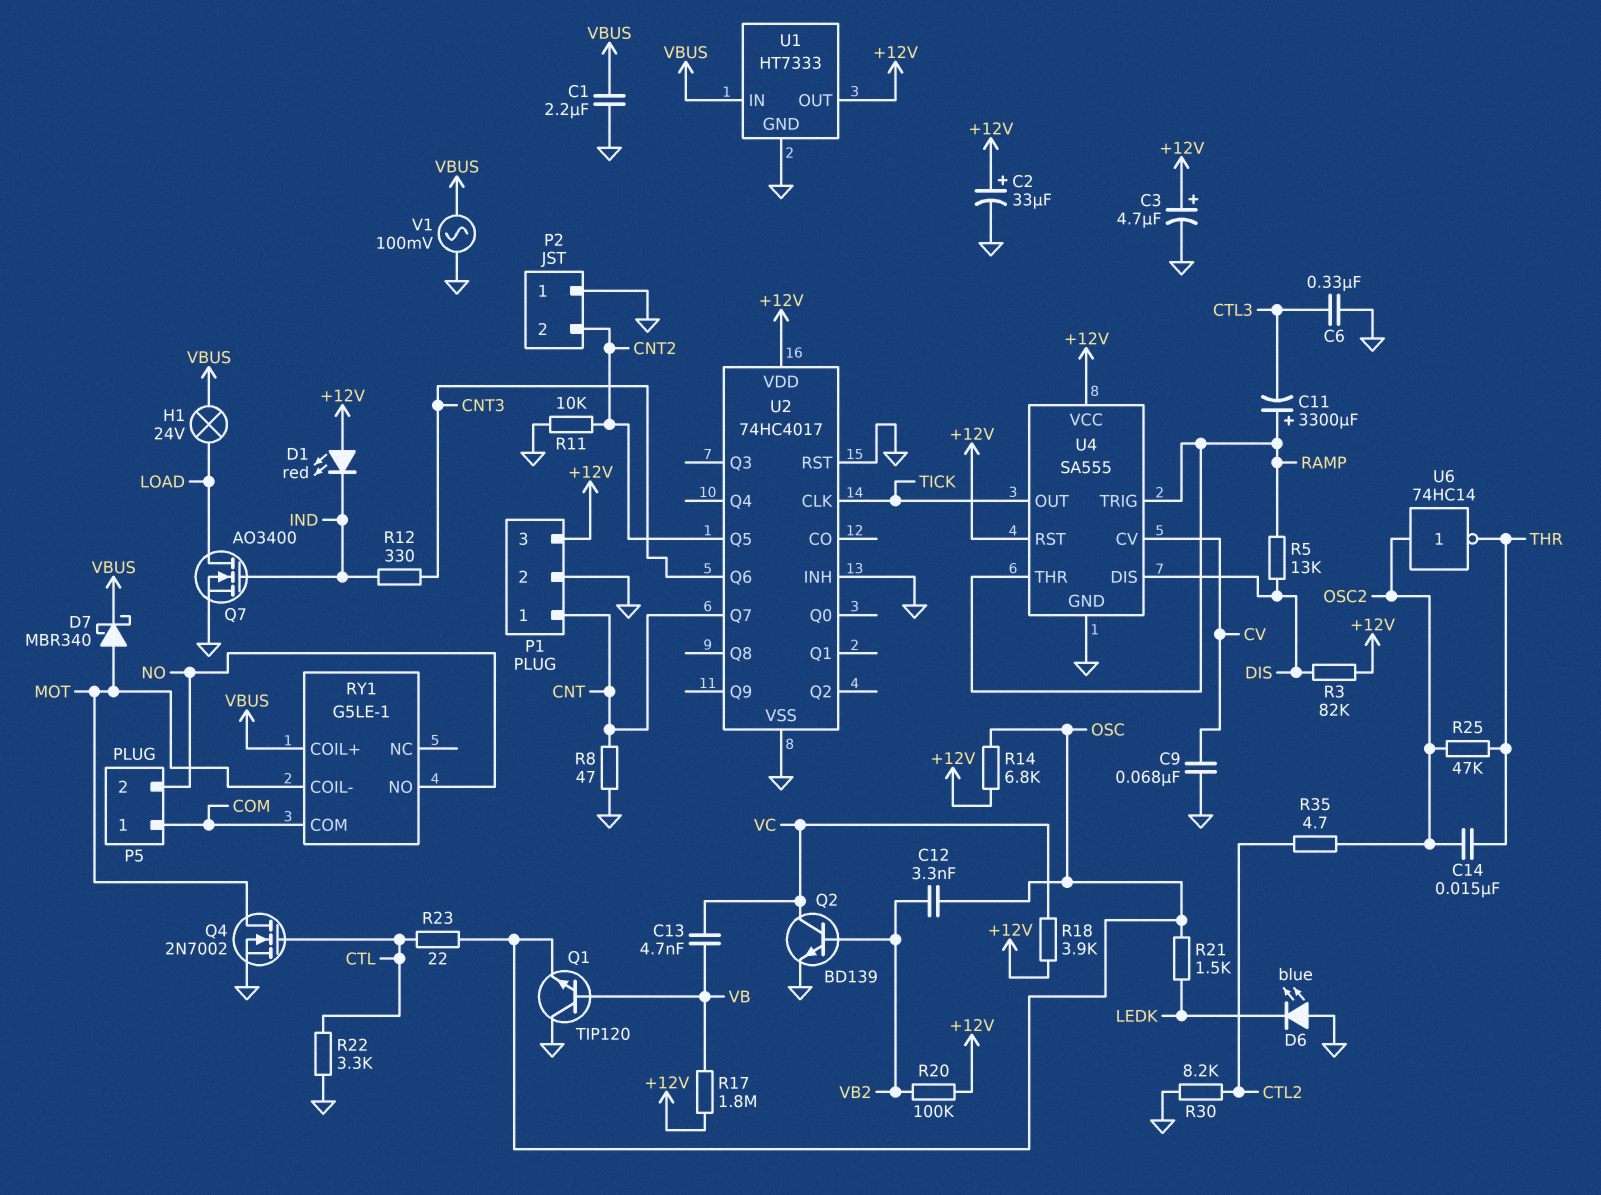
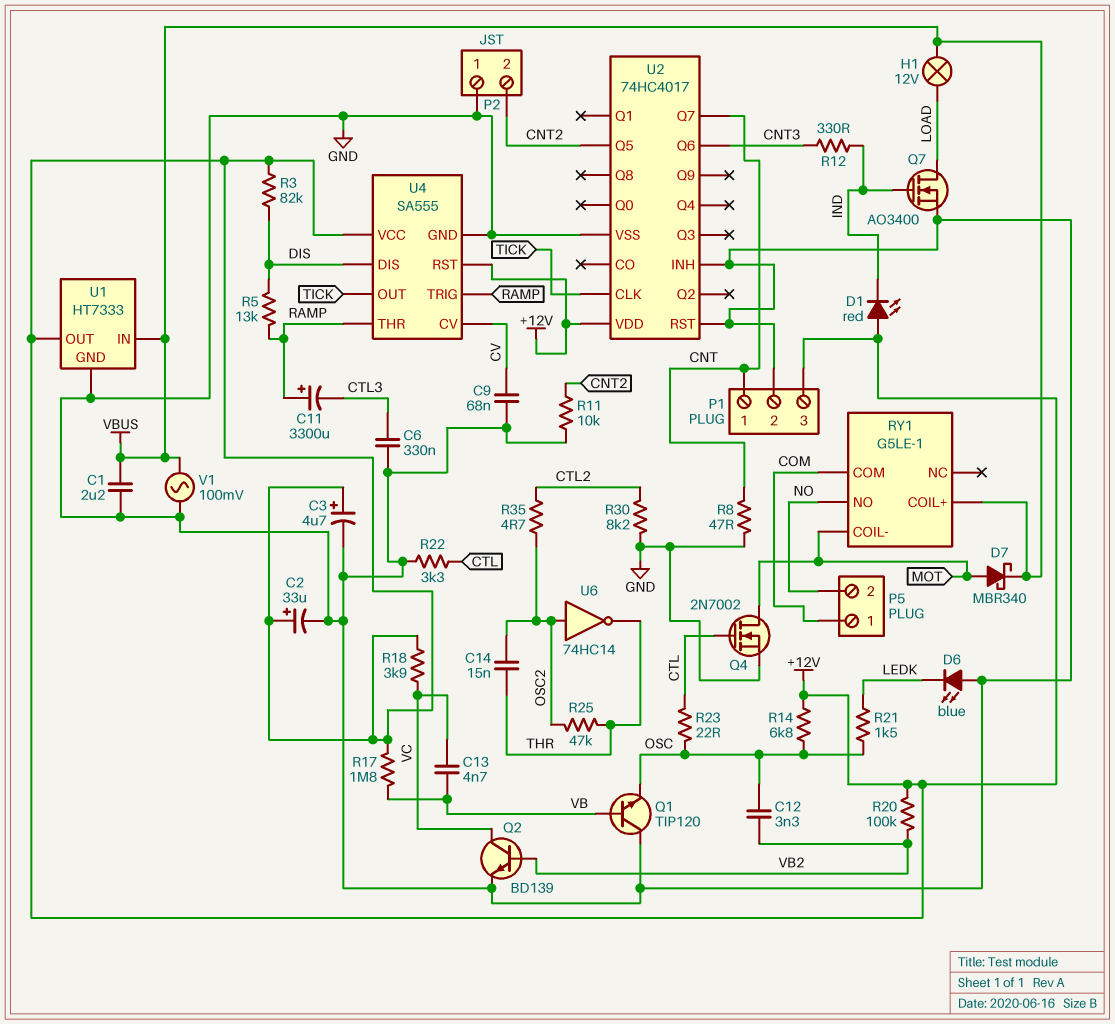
H1: lamp 24V (LOAD, VBUS) -> lamp 12V (LOAD, VBUS)

